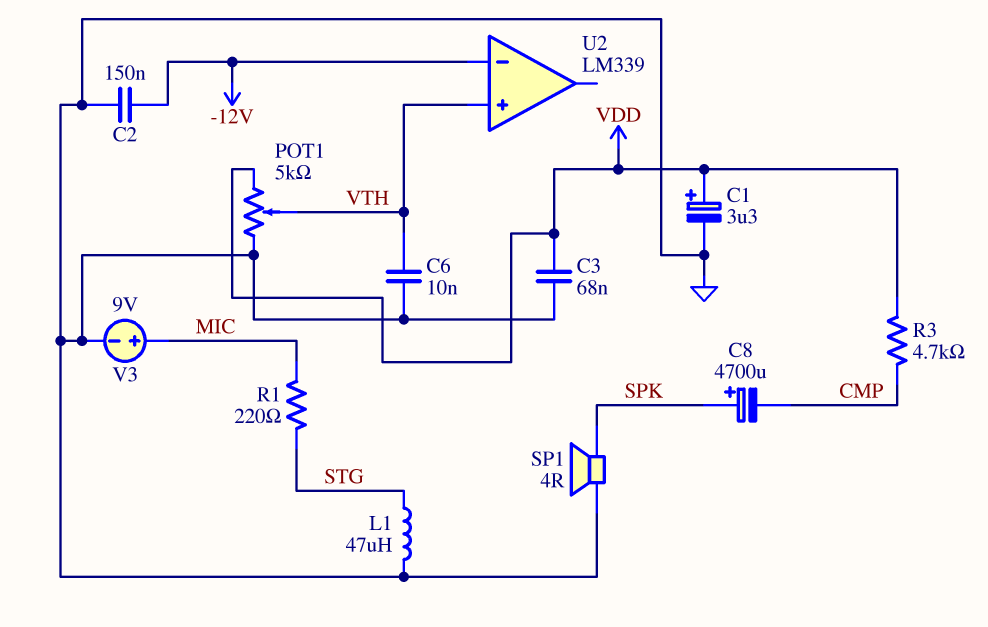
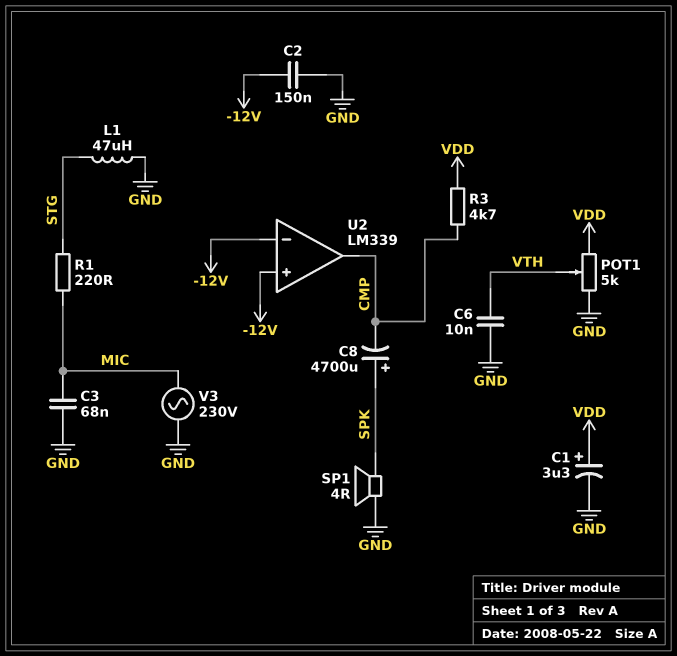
C3: 68nF (GND, VDD) -> 68nF (GND, MIC)
U2 pin in+: VTH -> -12V
U2 pin out: none -> CMP
V3: 9V (plus MIC, minus GND) -> AC 230V (GND, MIC)

